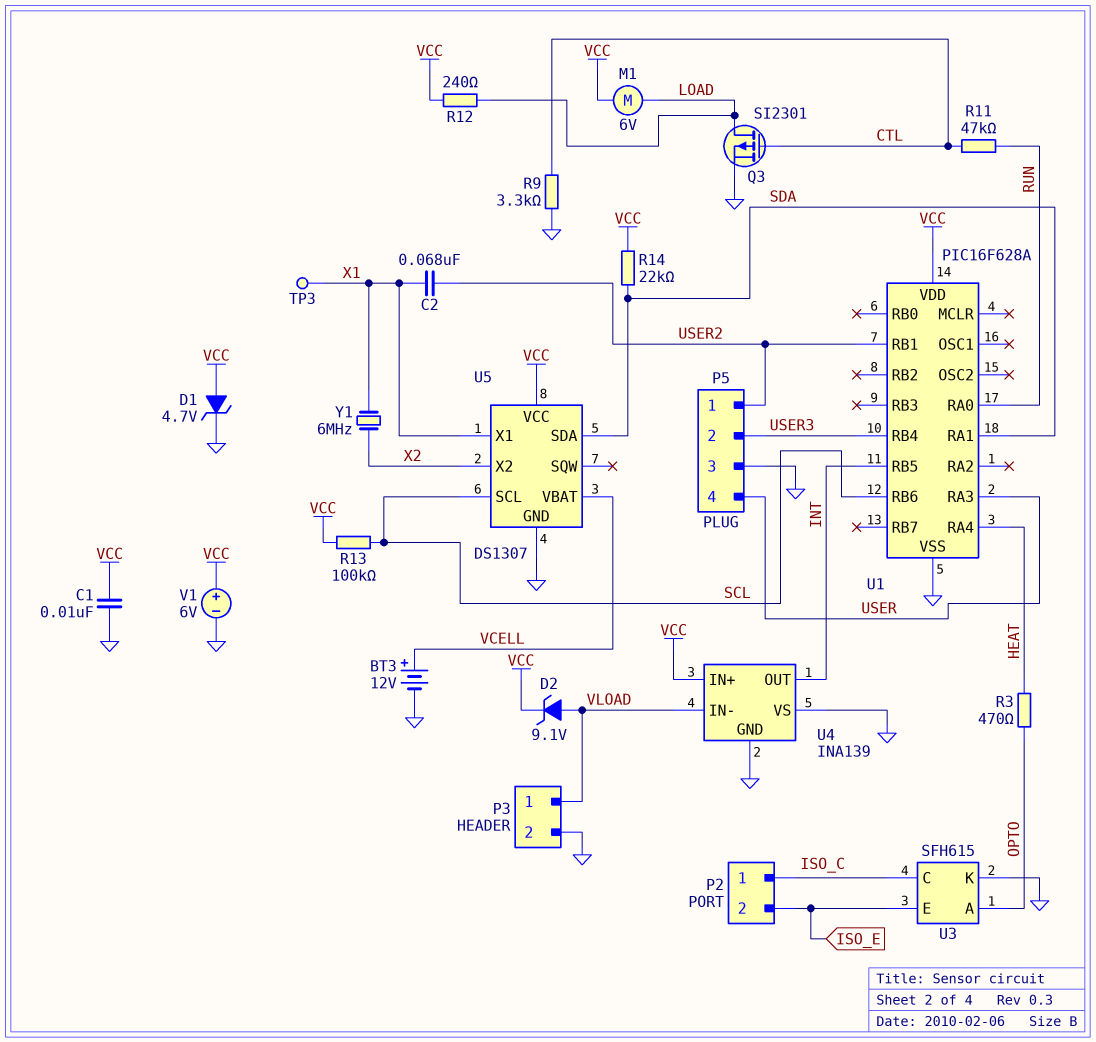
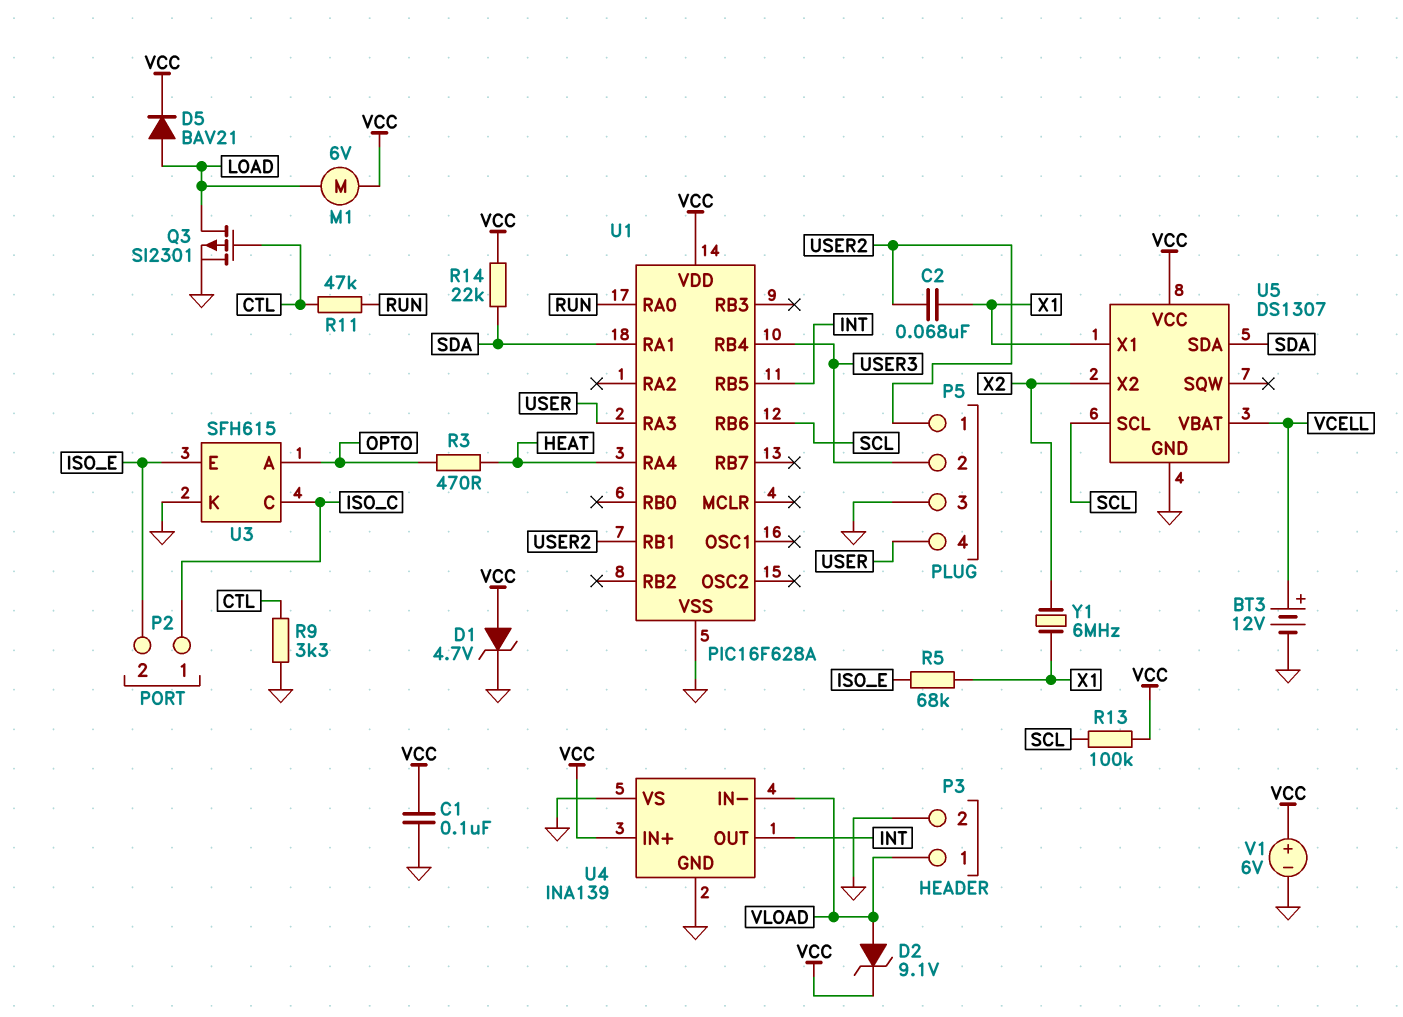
C1: 10nF (GND, VCC) -> 100nF (GND, VCC)
D5: none -> diode BAV21 (A LOAD, K VCC)
R5: none -> 68k (ISO_E, X1)
R12: 240 (LOAD, VCC) -> none
TP3: test point (X1) -> none

